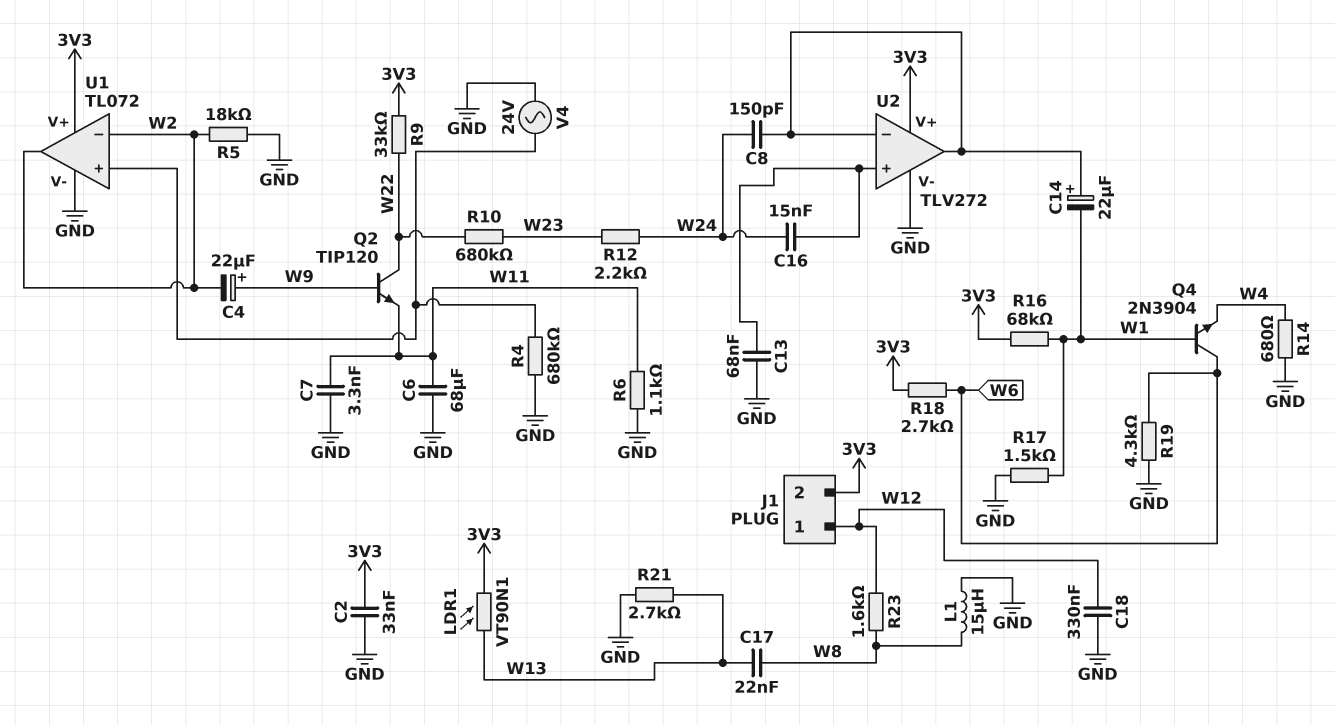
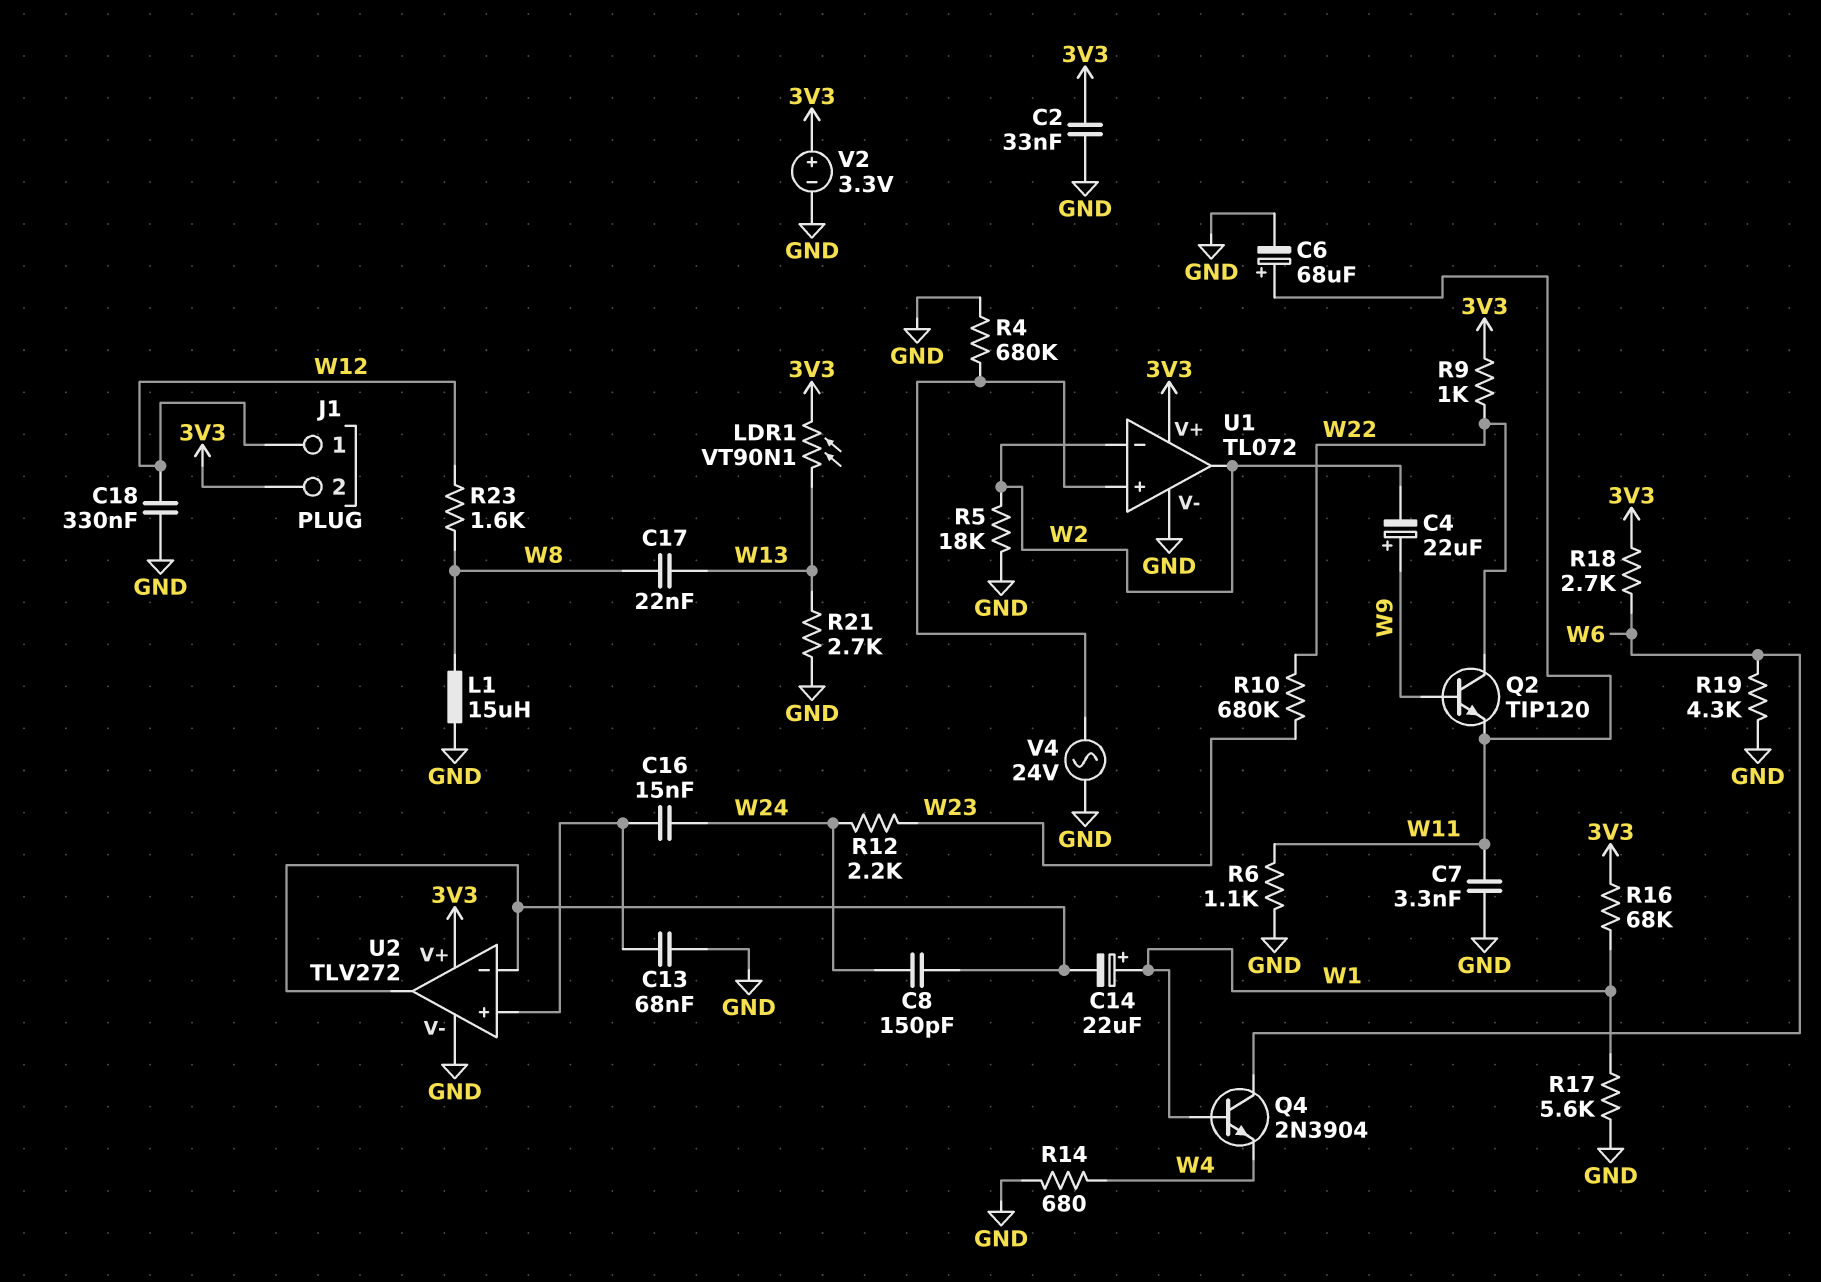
C6: 68uF (GND, W11) -> 68uF (plus W11, minus GND)
C14: 22uF (plus U2/in-, minus W1) -> 22uF (plus W1, minus U2/in-)
R9: 33k (3V3, W22) -> 1k (3V3, W22)
R17: 1.5k (GND, W1) -> 5.6k (GND, W1)
V2: none -> 3.3V (plus 3V3, minus GND)

